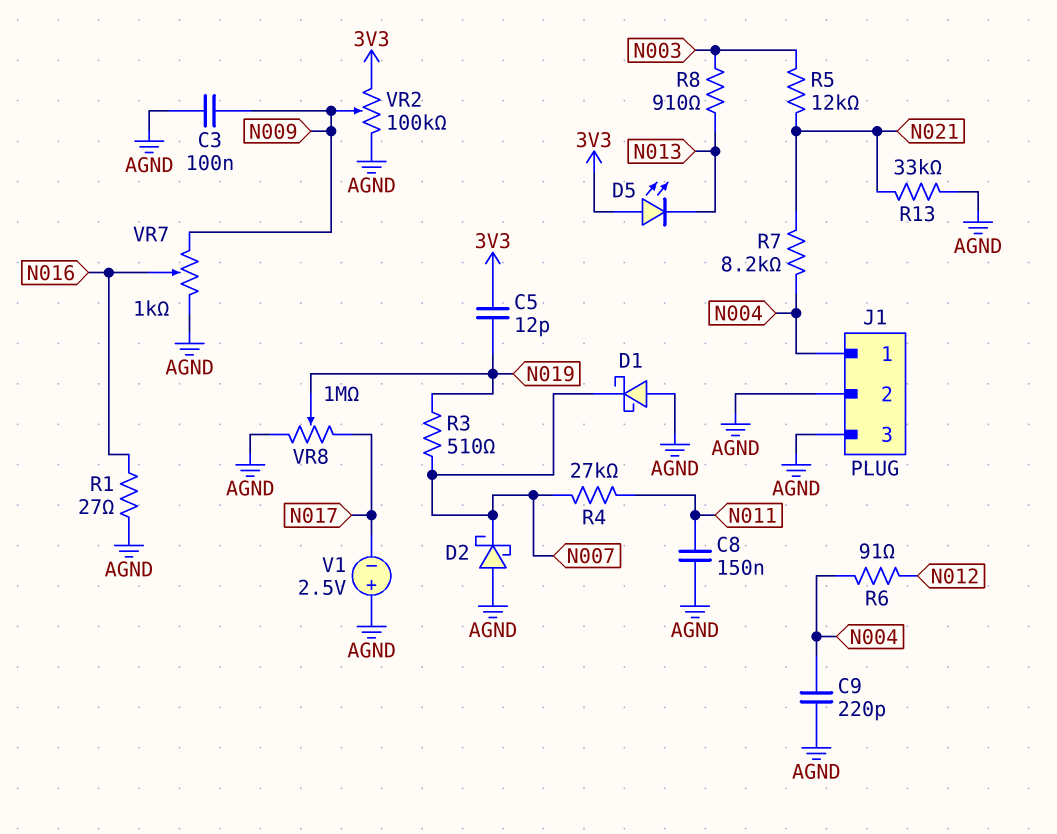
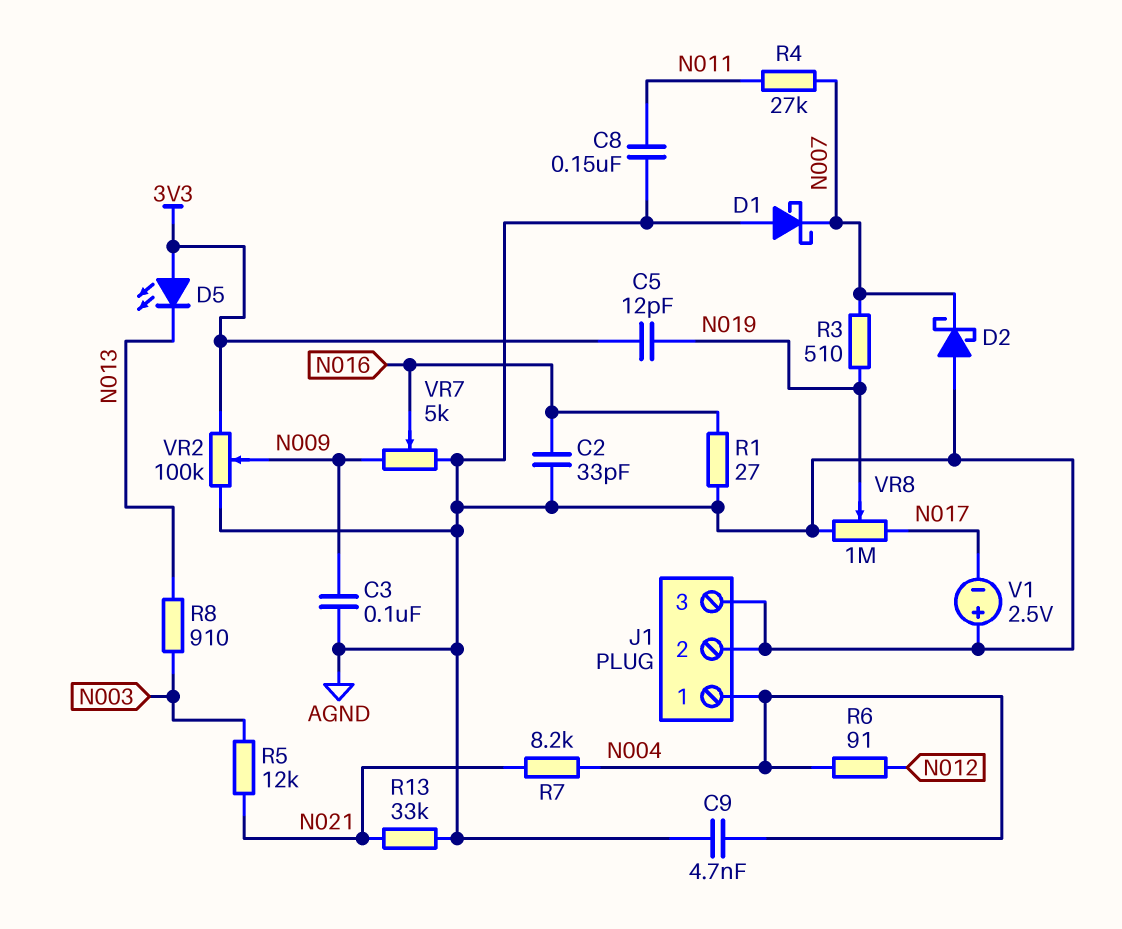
C2: none -> 33pF (AGND, N016)
C9: 220pF (AGND, N004) -> 4.7nF (AGND, N004)
VR7: 1k (AGND, N009, wiper N016) -> 5k (AGND, N009, wiper N016)

